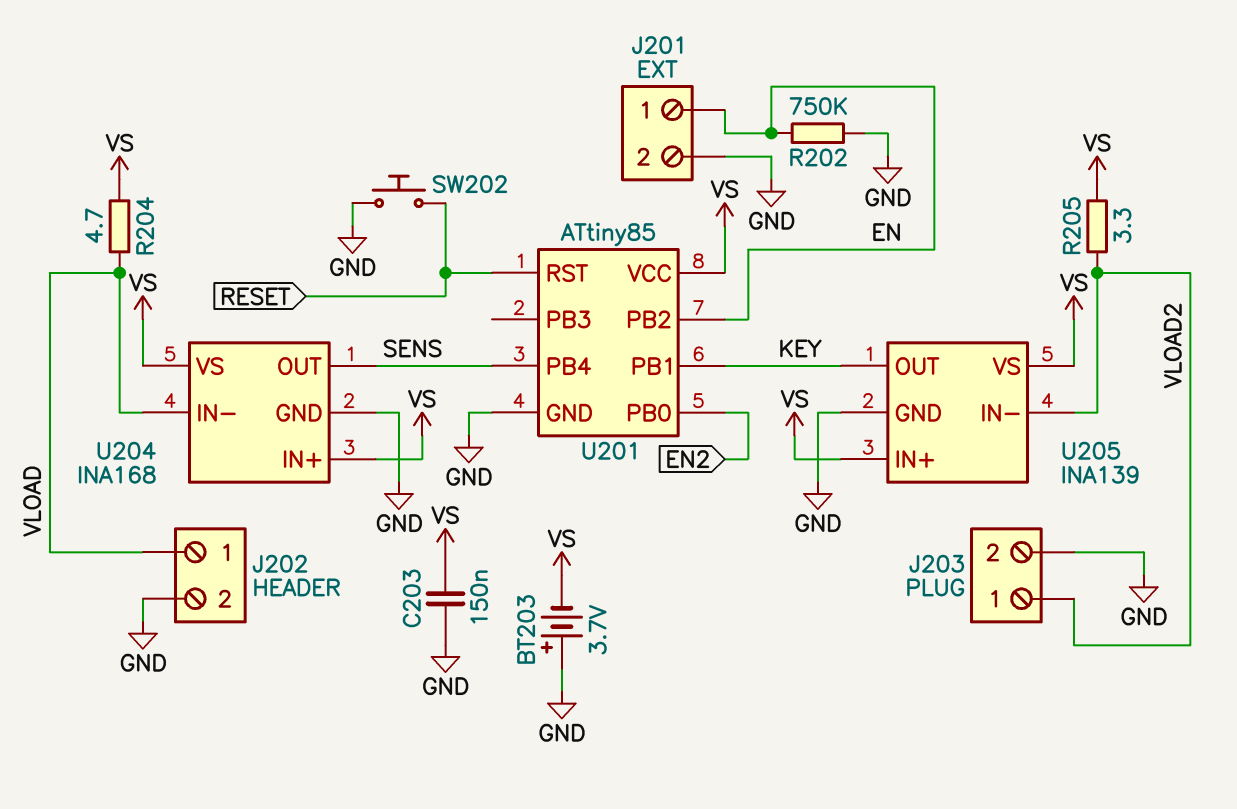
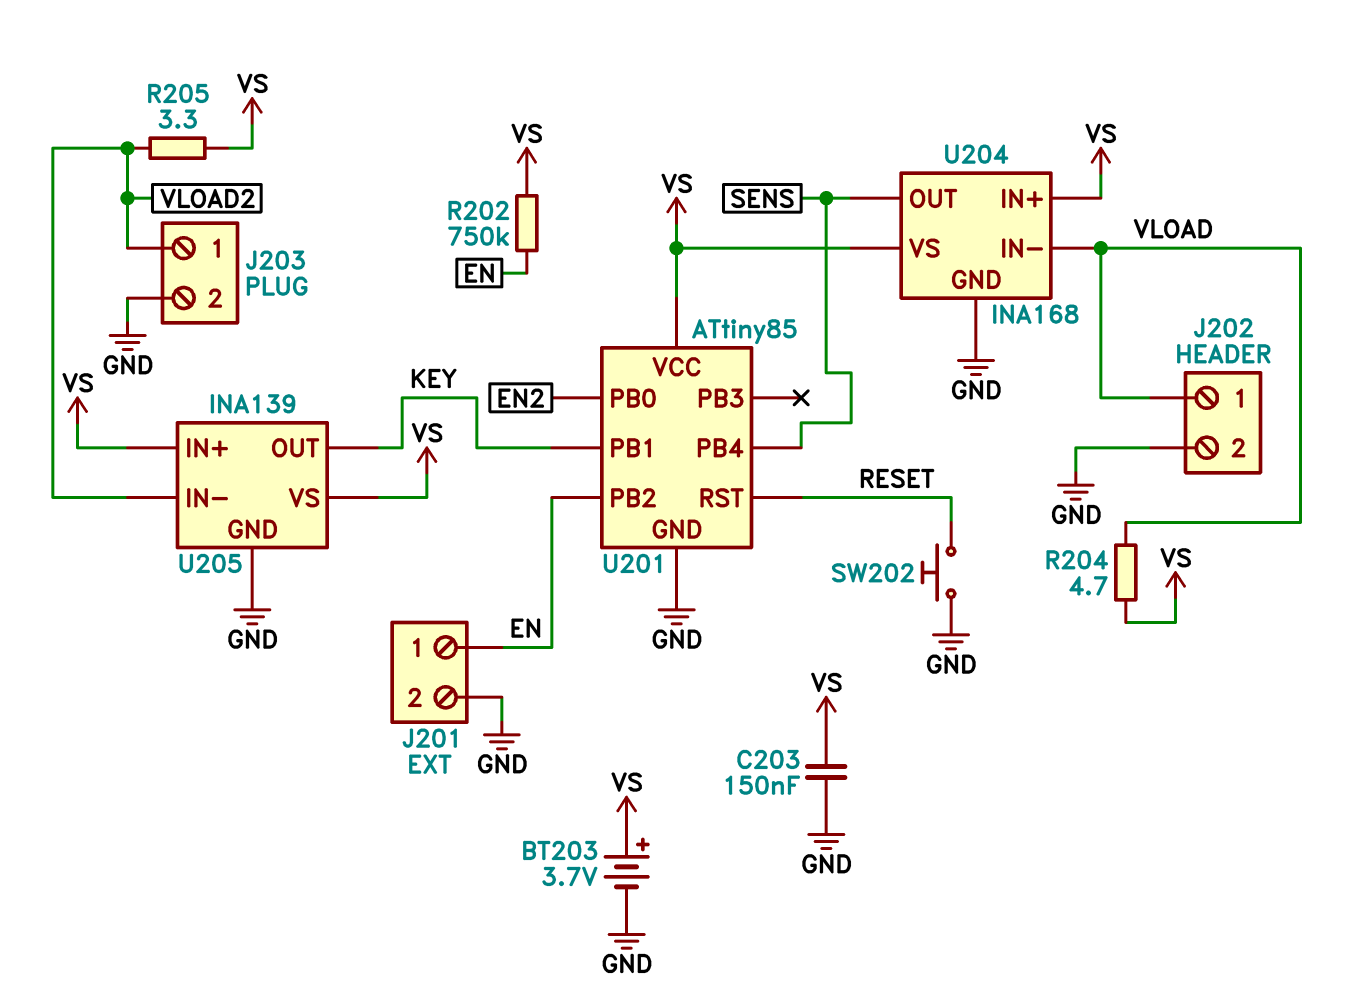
BT203: 3.7V (plus GND, minus VS) -> 3.7V (plus VS, minus GND)
R202: 750k (EN, GND) -> 750k (EN, VS)

